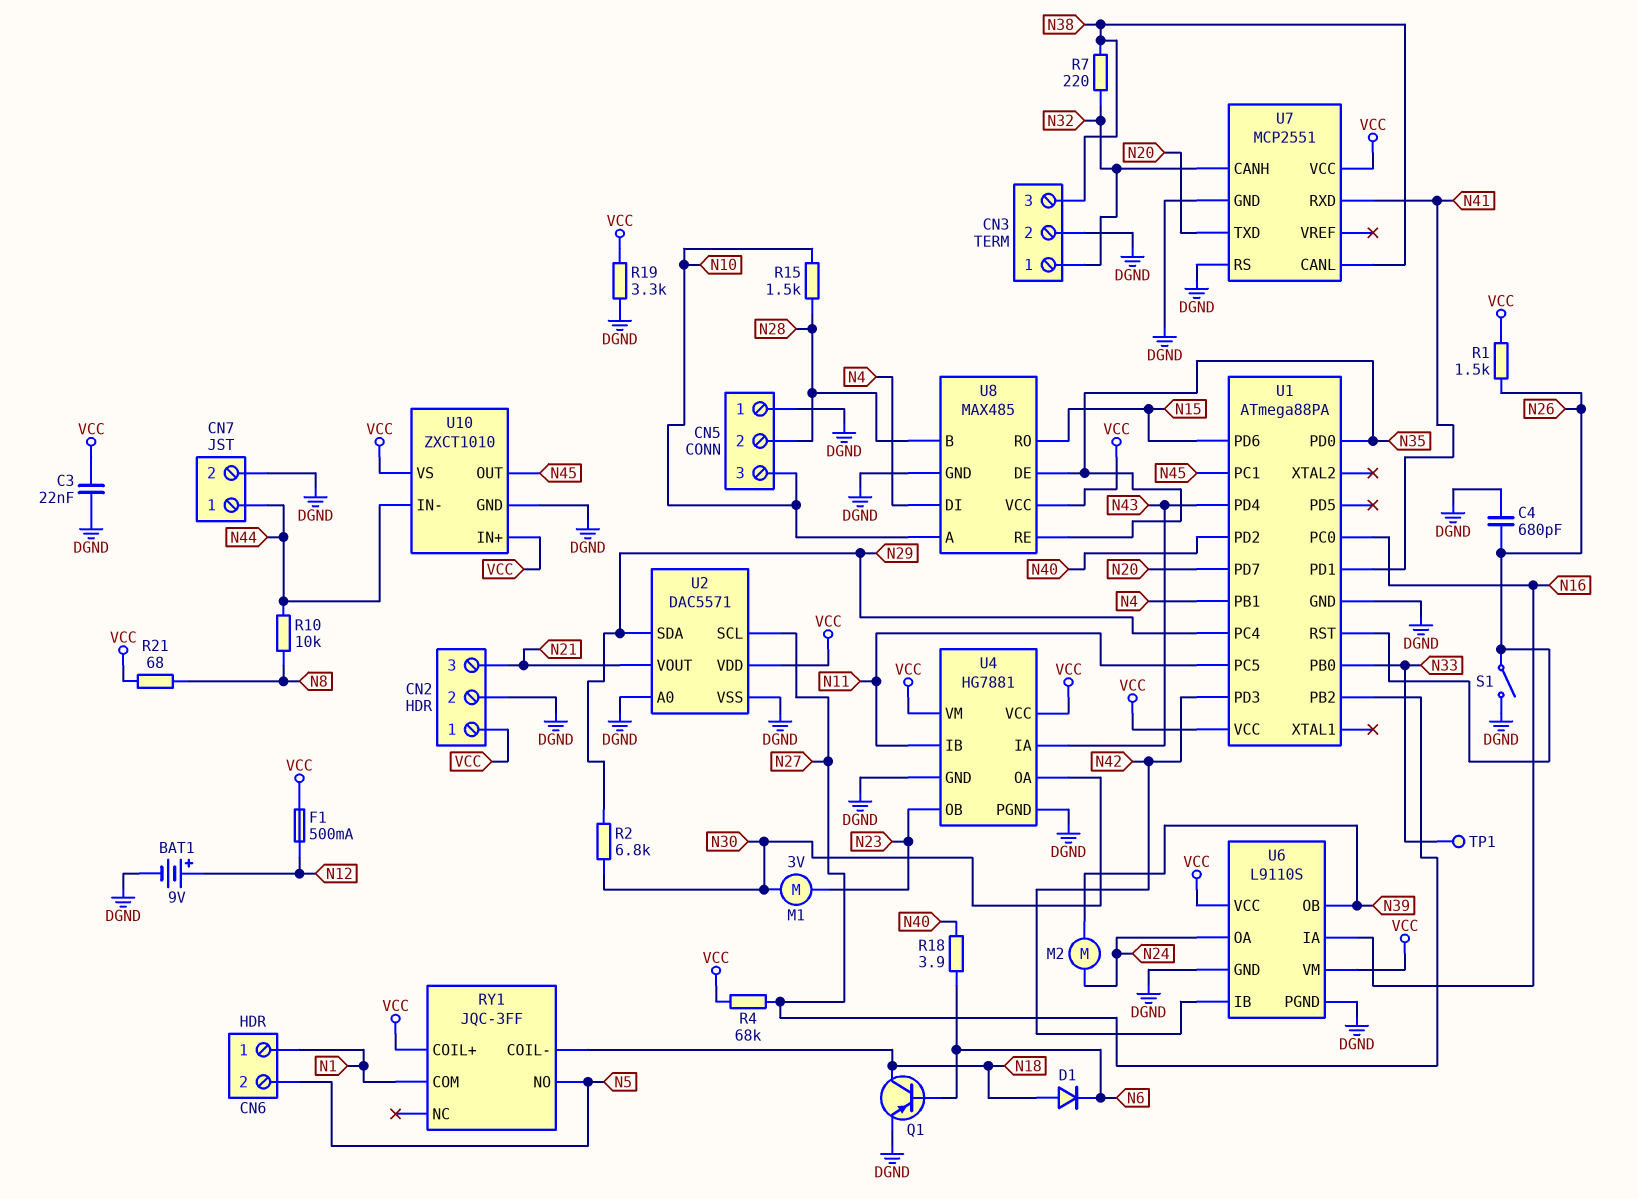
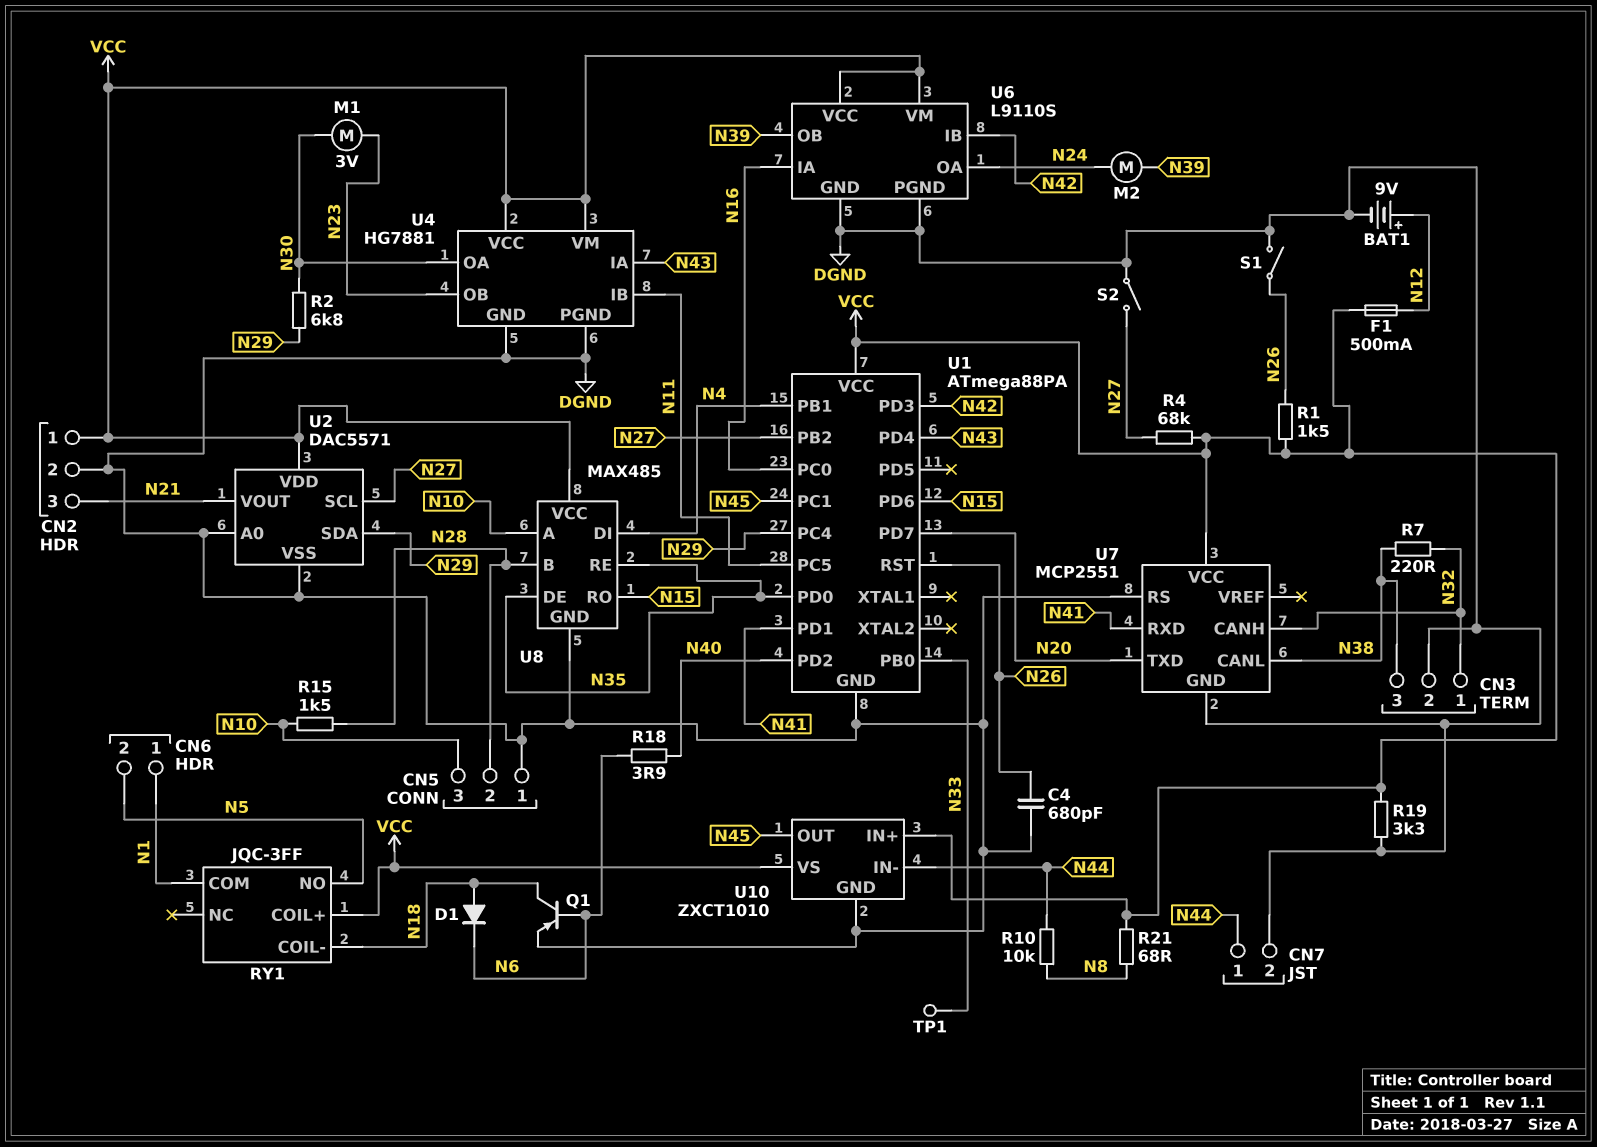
C3: 22nF (DGND, VCC) -> none
S2: none -> switch (DGND, N27)

